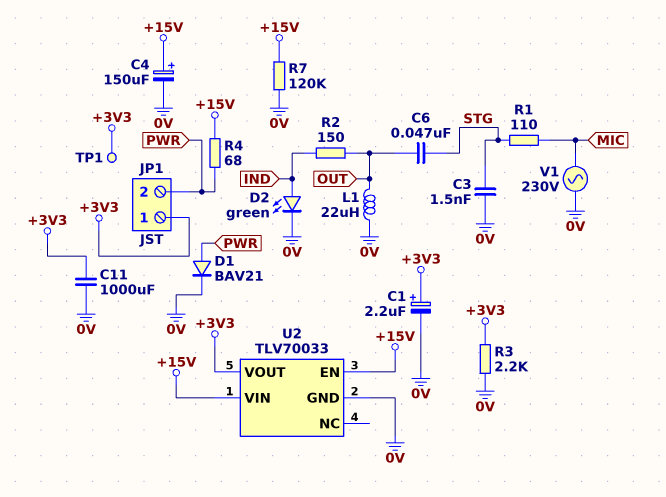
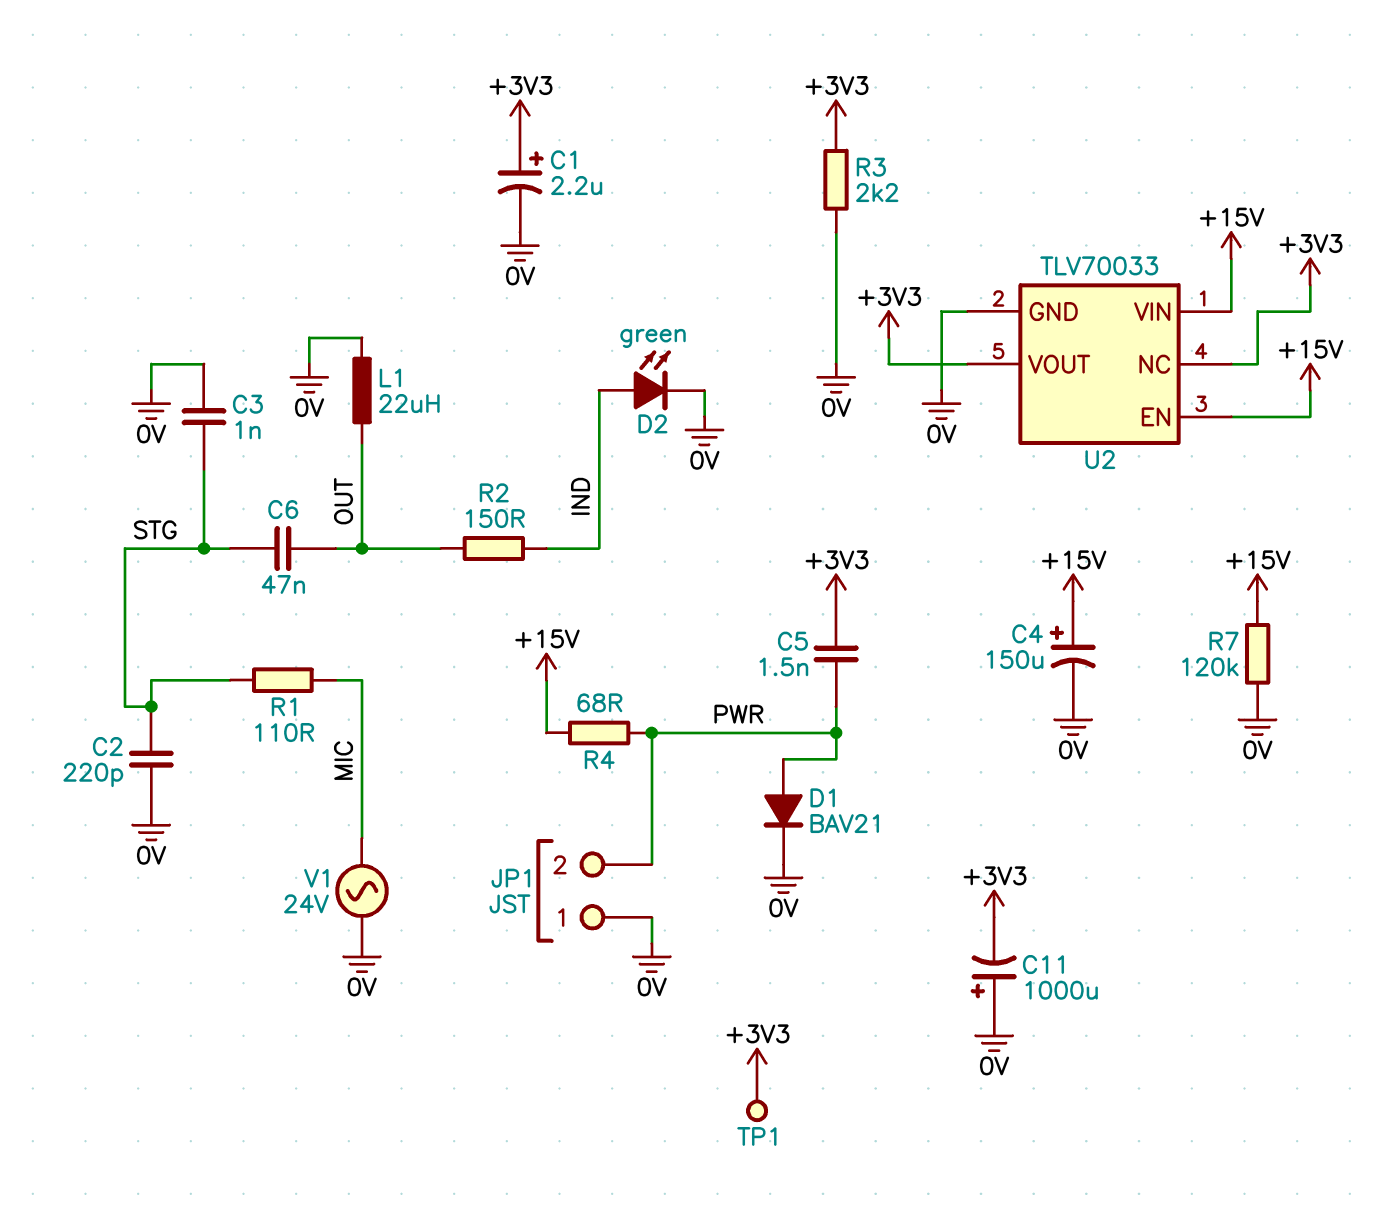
C2: none -> 220pF (0V, STG)
C3: 1.5nF (0V, STG) -> 1nF (0V, STG)
C5: none -> 1.5nF (+3V3, PWR)
C11: 1000uF (+3V3, 0V) -> 1000uF (plus 0V, minus +3V3)
JP1 pin 1: +3V3 -> 0V
U2 pin NC: none -> +3V3
V1: AC 230V (0V, MIC) -> AC 24V (0V, MIC)

